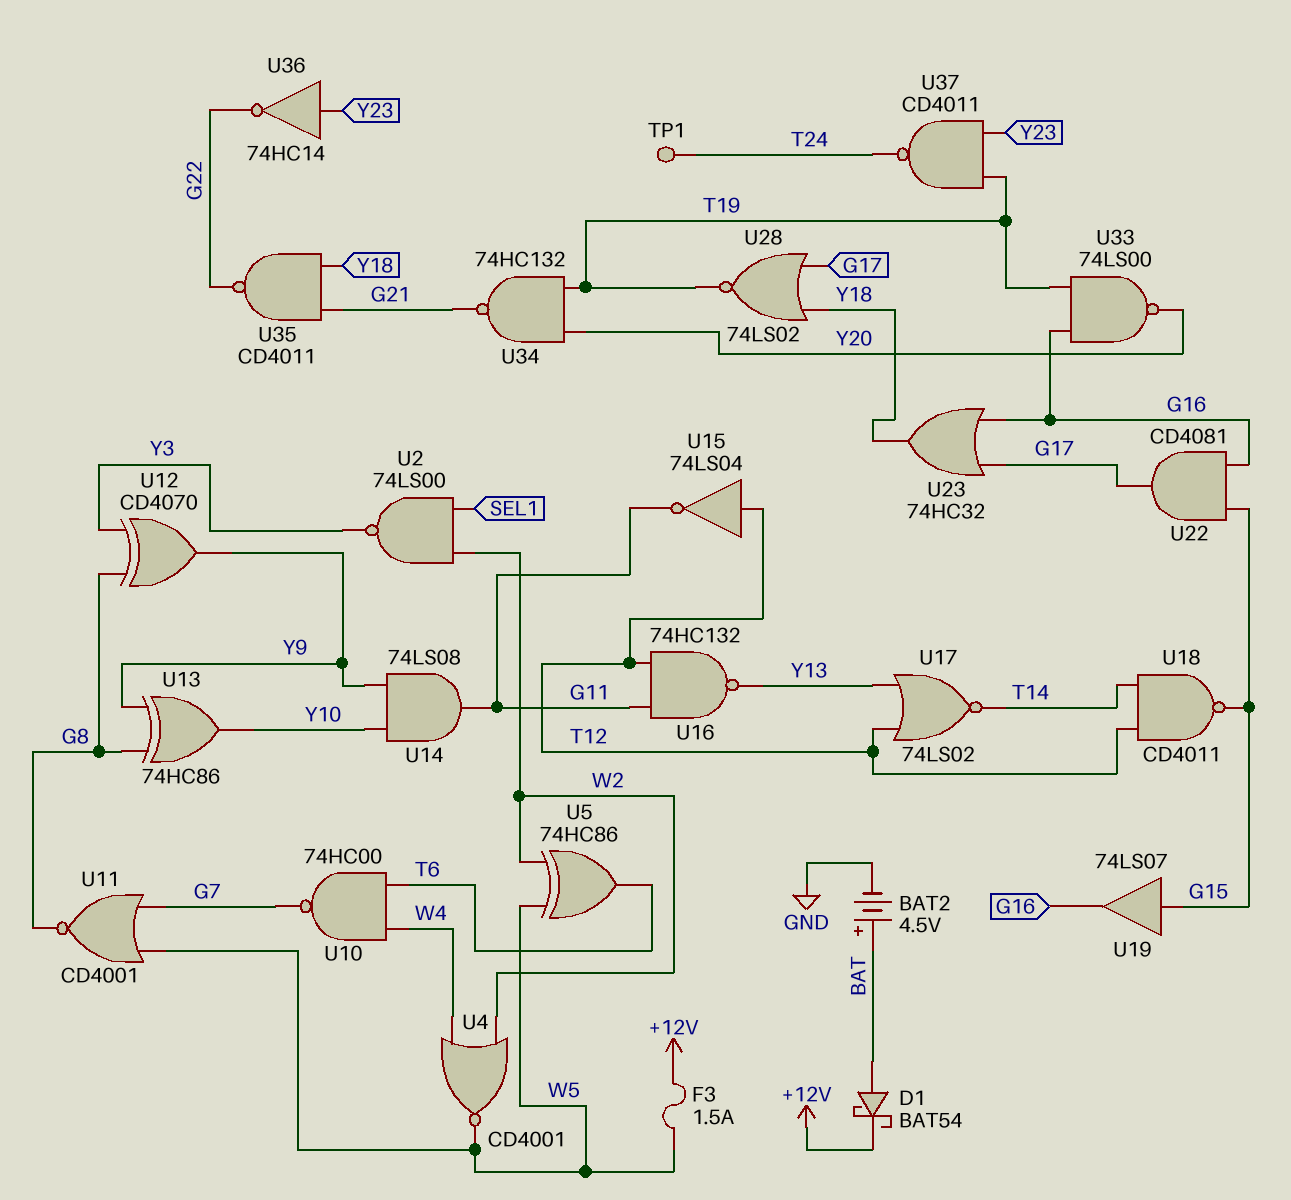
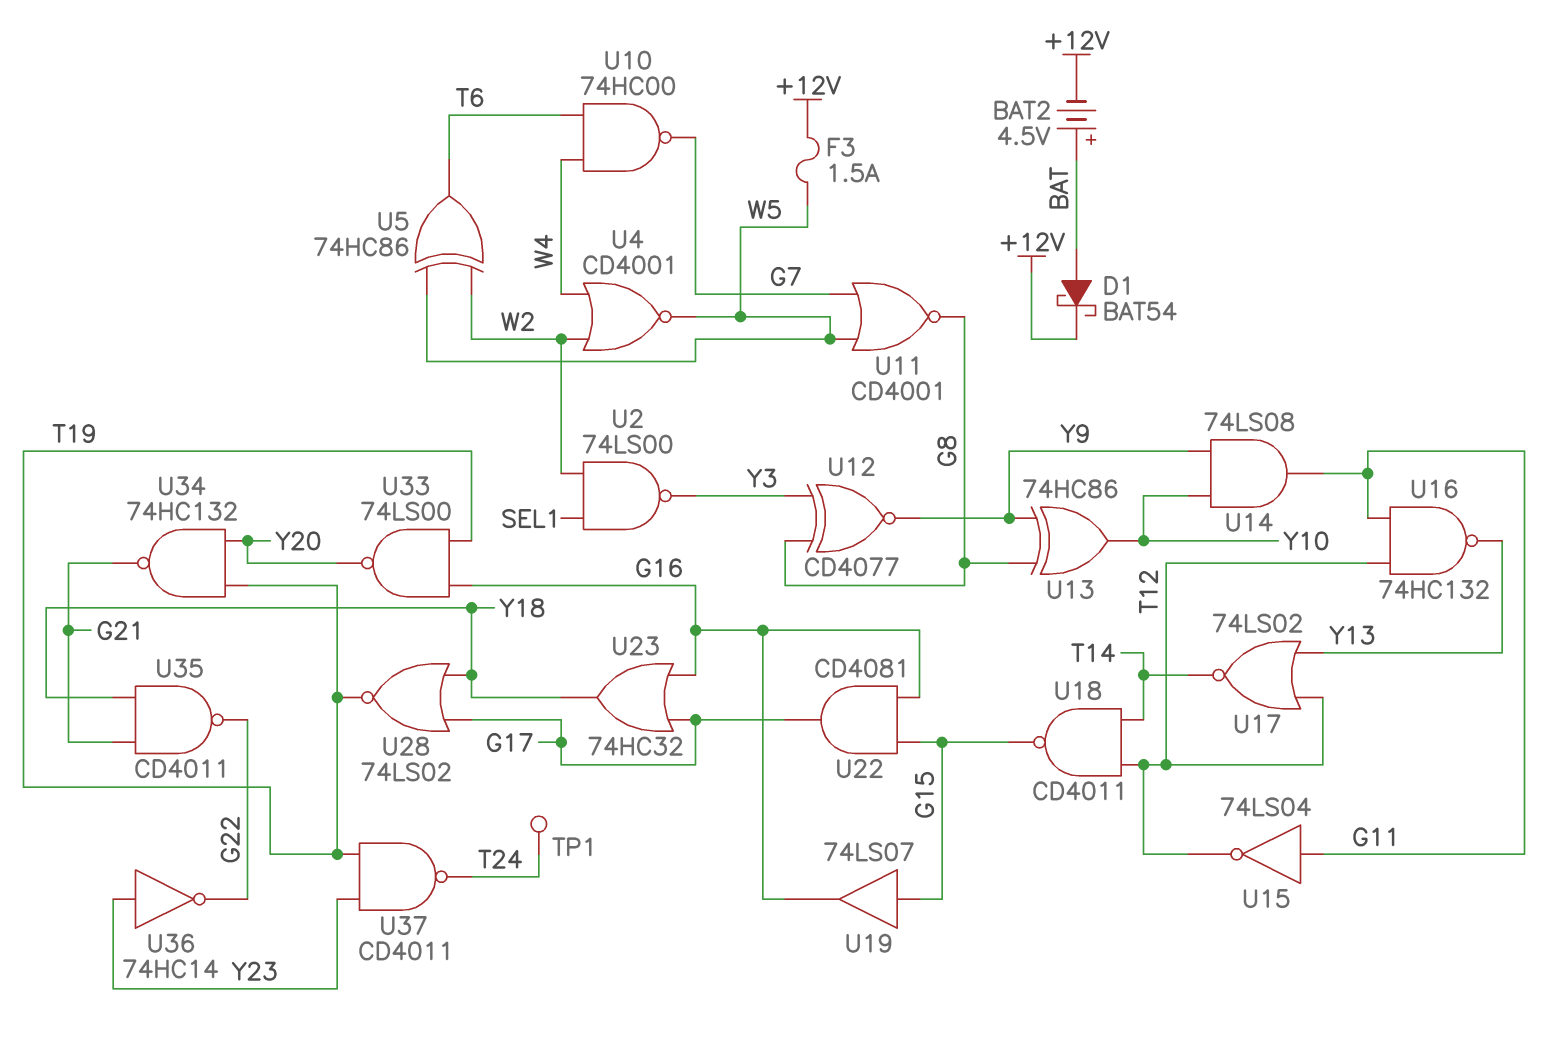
BAT2: 4.5V (plus BAT, minus GND) -> 4.5V (plus BAT, minus +12V)
U12: XOR CD4070 (in G8, in Y3, out Y9) -> XNOR CD4077 (in G8, in Y3, out Y9)
U15: NOT 74LS04 (in T12, out G11) -> NOT 74LS04 (in G11, out T12)

